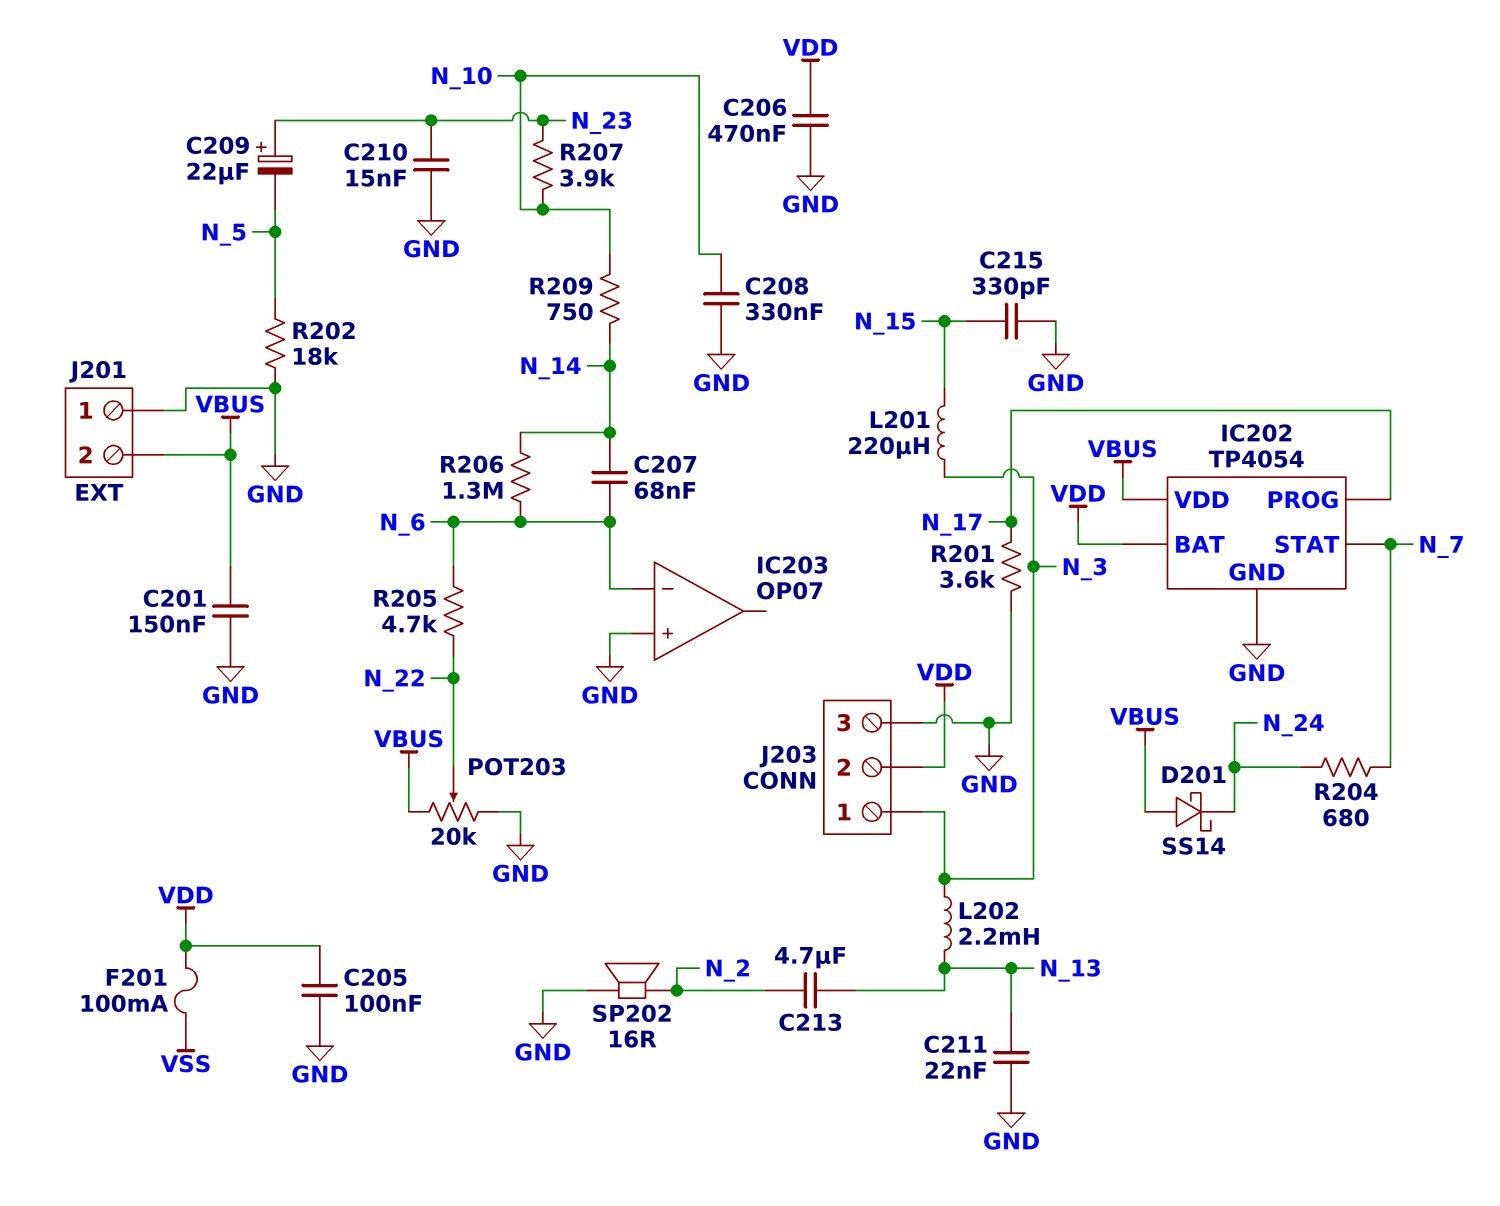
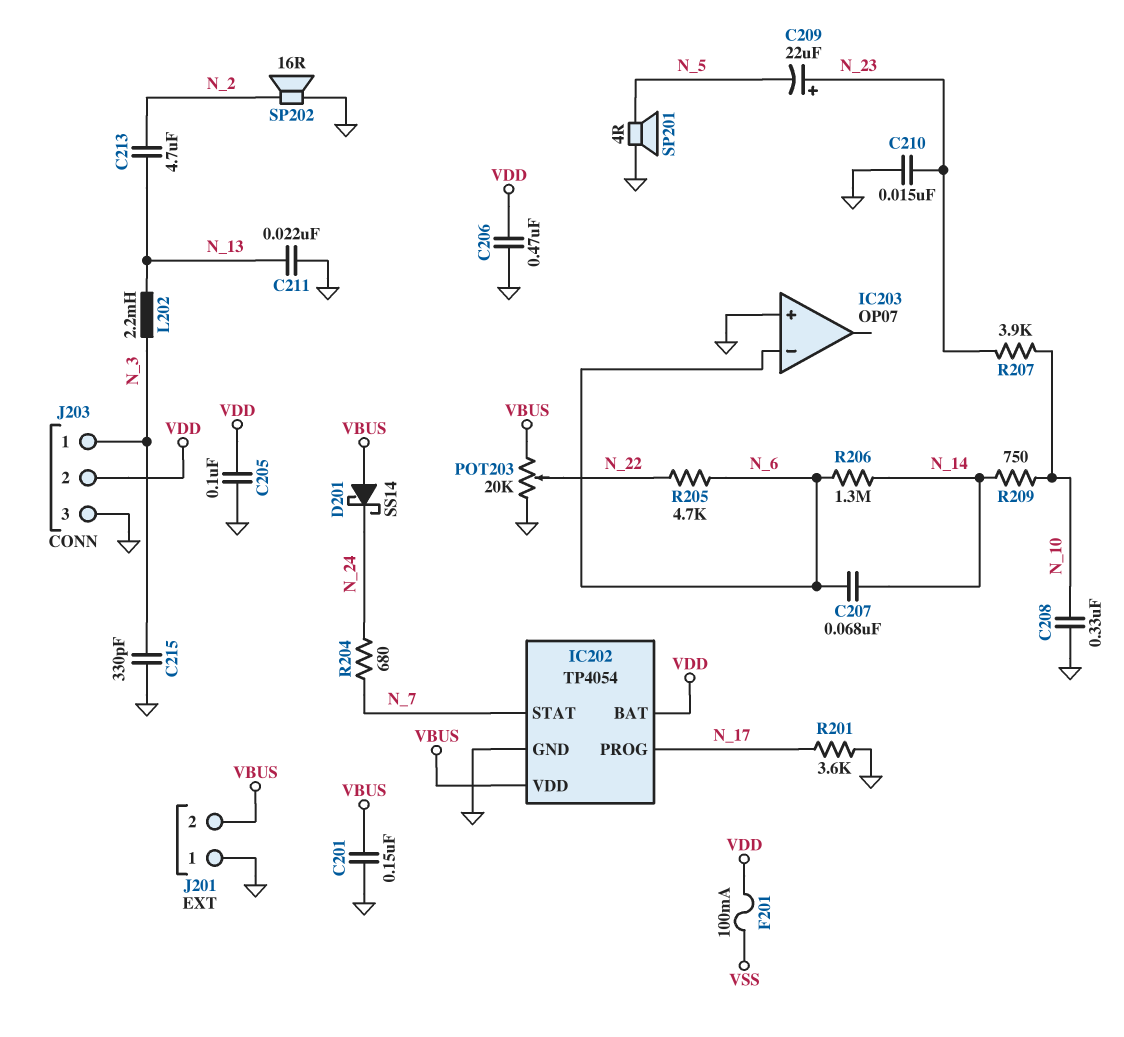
C215: 330pF (GND, N_15) -> 330pF (GND, N_3)
L201: 220uH (N_3, N_15) -> none
R202: 18k (GND, N_5) -> none
SP201: none -> speaker 4R (GND, N_5)

